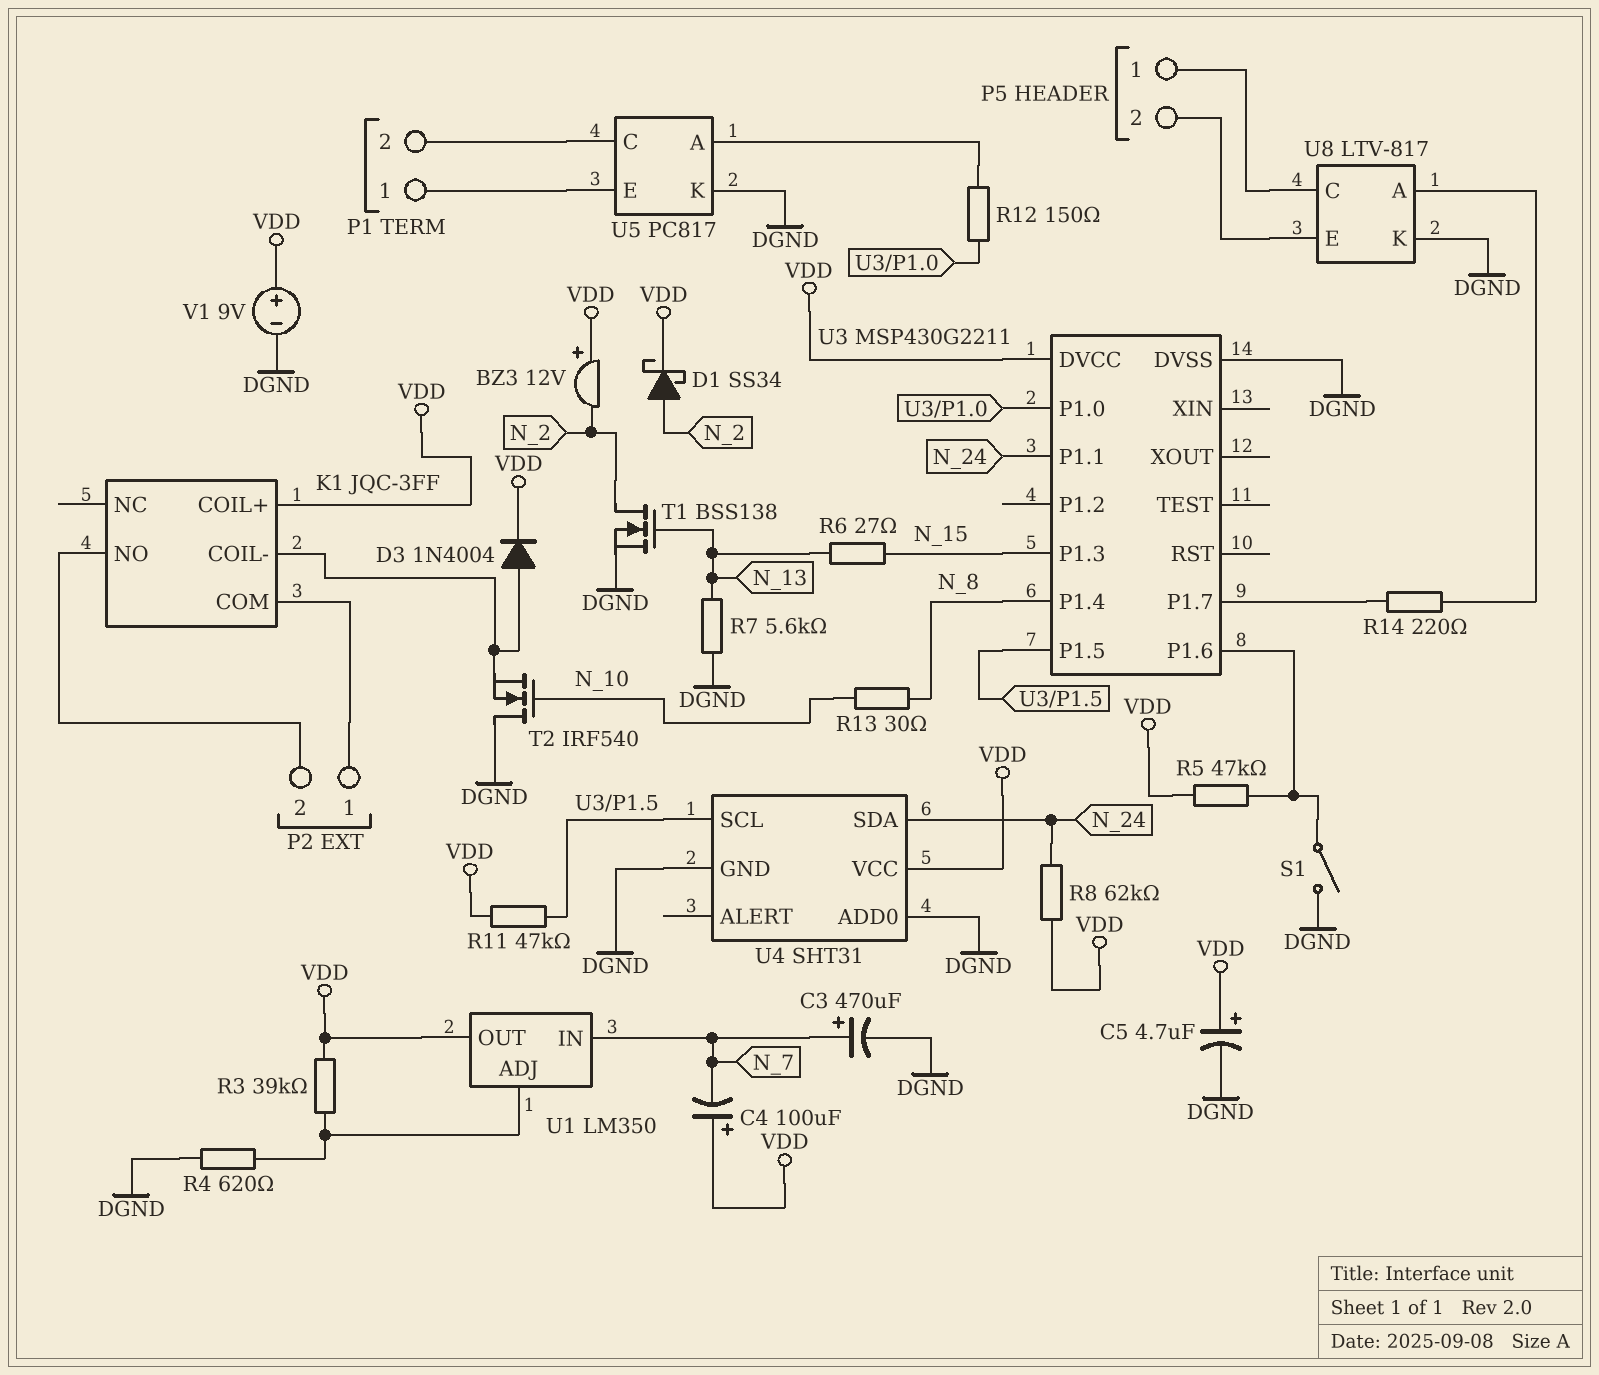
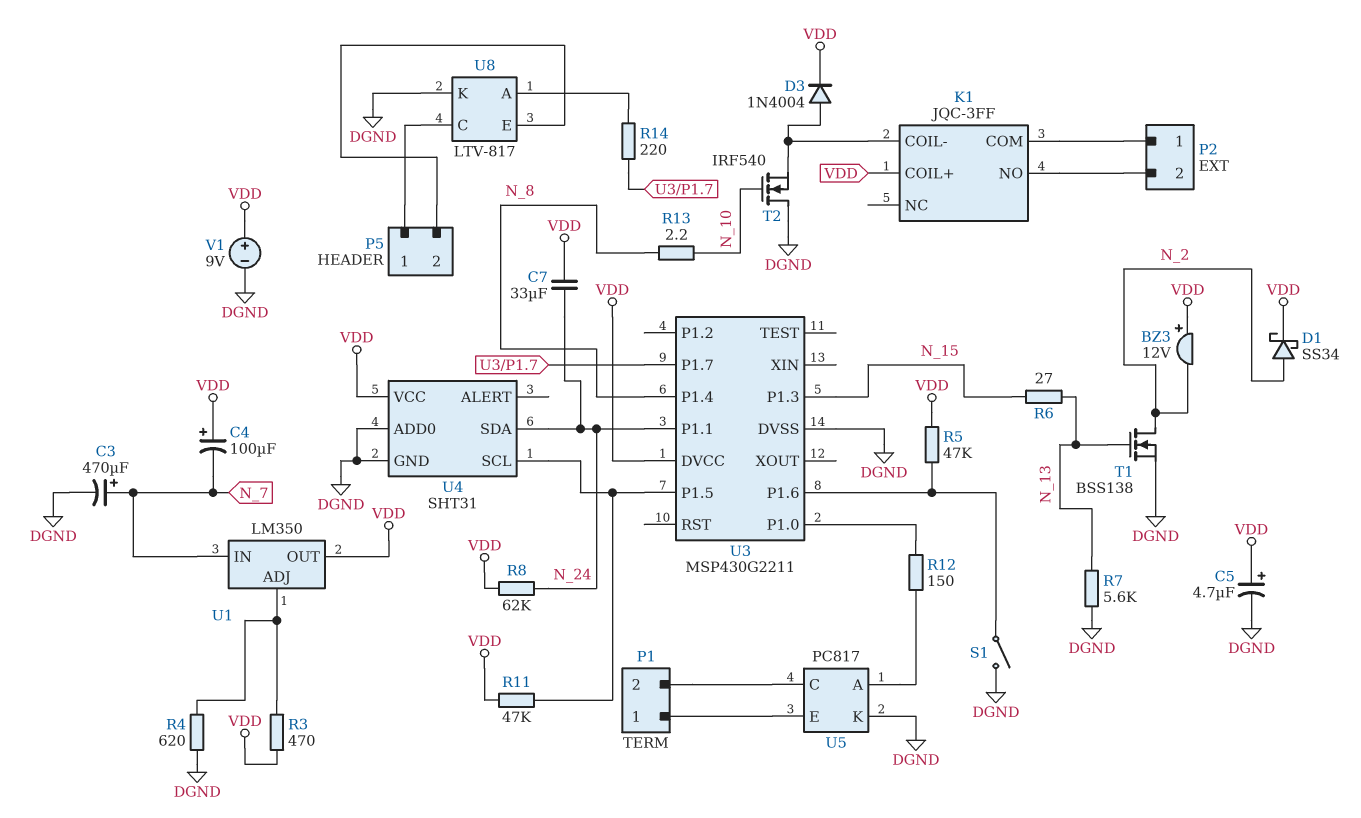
C7: none -> 33uF (N_24, VDD)
R3: 39k (U1/ADJ, VDD) -> 470 (U1/ADJ, VDD)
R13: 30 (N_8, N_10) -> 2.2 (N_8, N_10)

